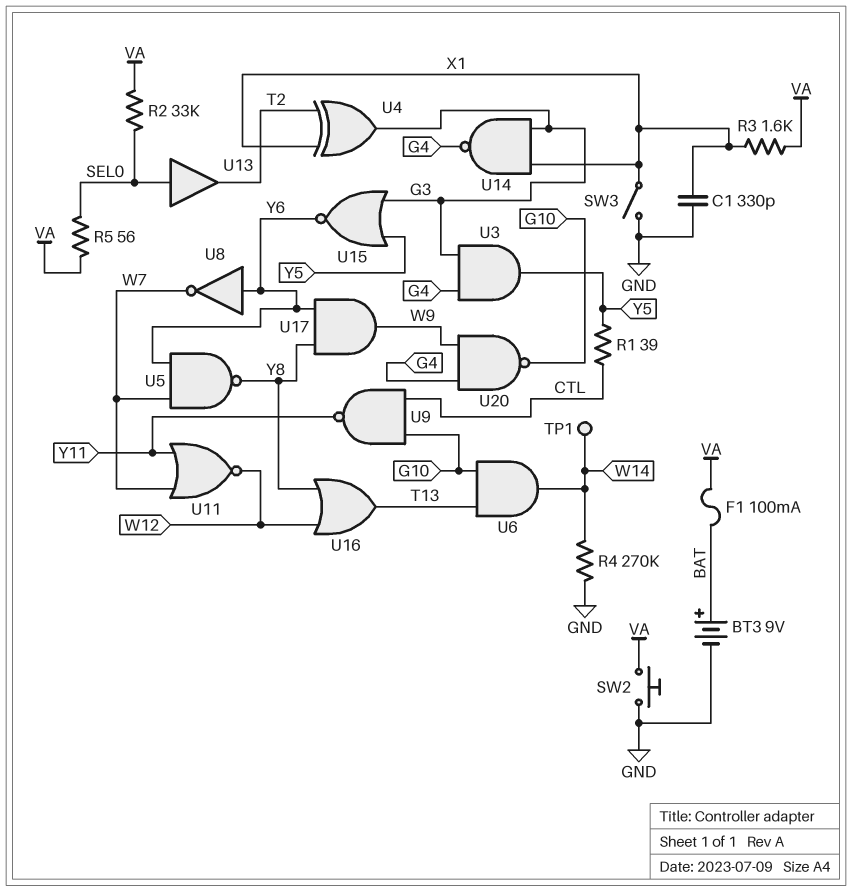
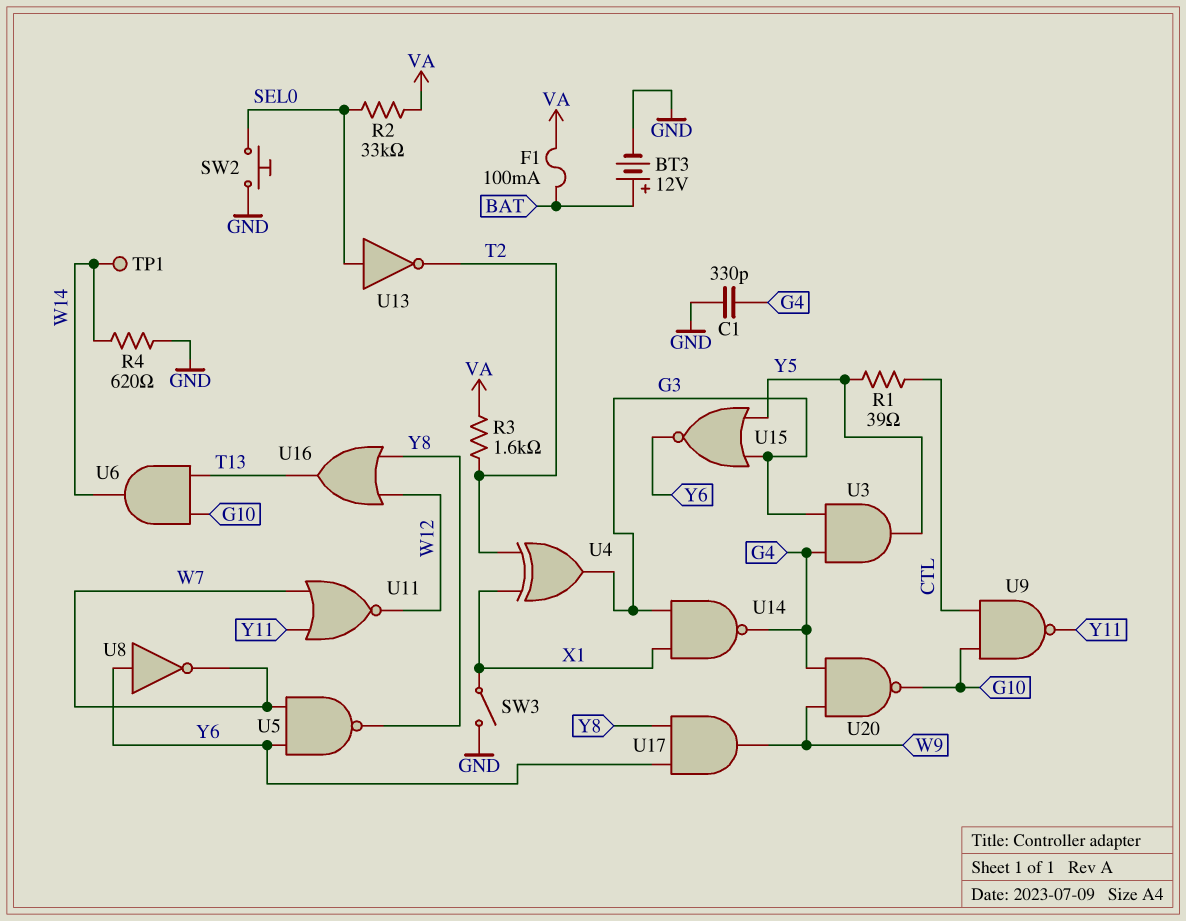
BT3: 9V (plus BAT, minus GND) -> 12V (plus BAT, minus GND)
C1: 330pF (GND, X1) -> 330pF (G4, GND)
R3: 1.6k (VA, X1) -> 1.6k (T2, VA)
R4: 270k (GND, W14) -> 620 (GND, W14)
R5: 56 (SEL0, VA) -> none
SW2: button (GND, VA) -> button (GND, SEL0)
U13: buffer (in SEL0, out T2) -> NOT (in SEL0, out T2)

